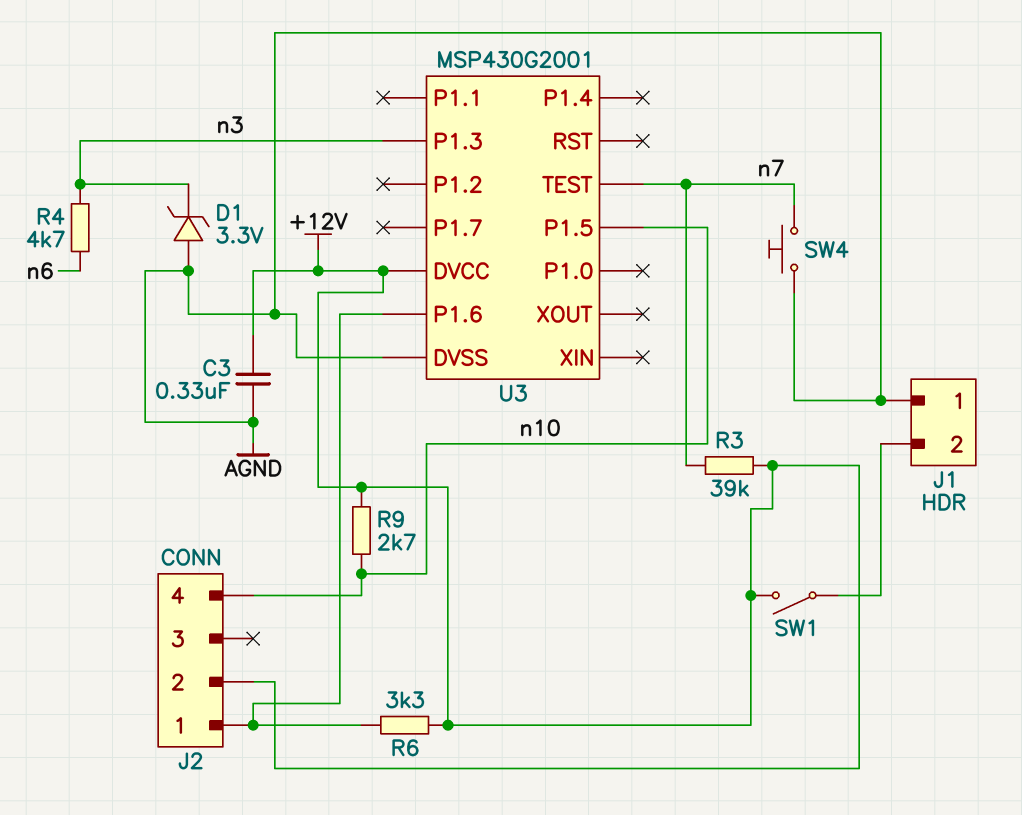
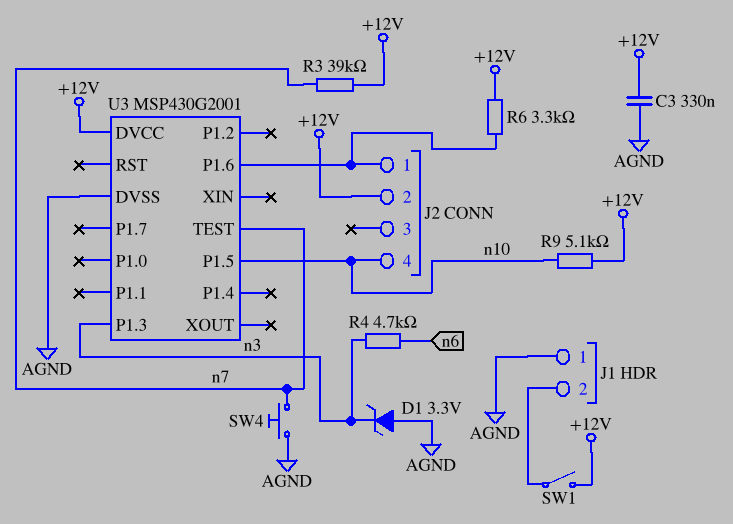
R9: 2.7k (+12V, n10) -> 5.1k (+12V, n10)

